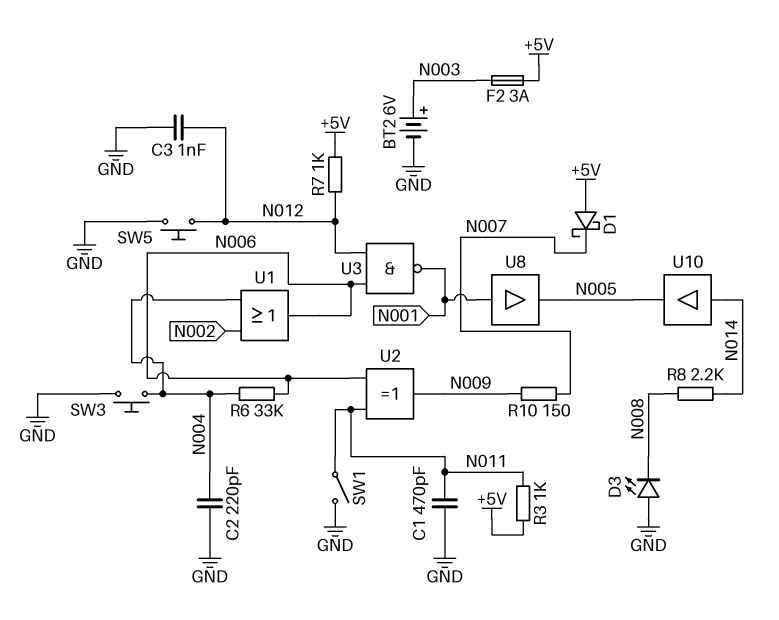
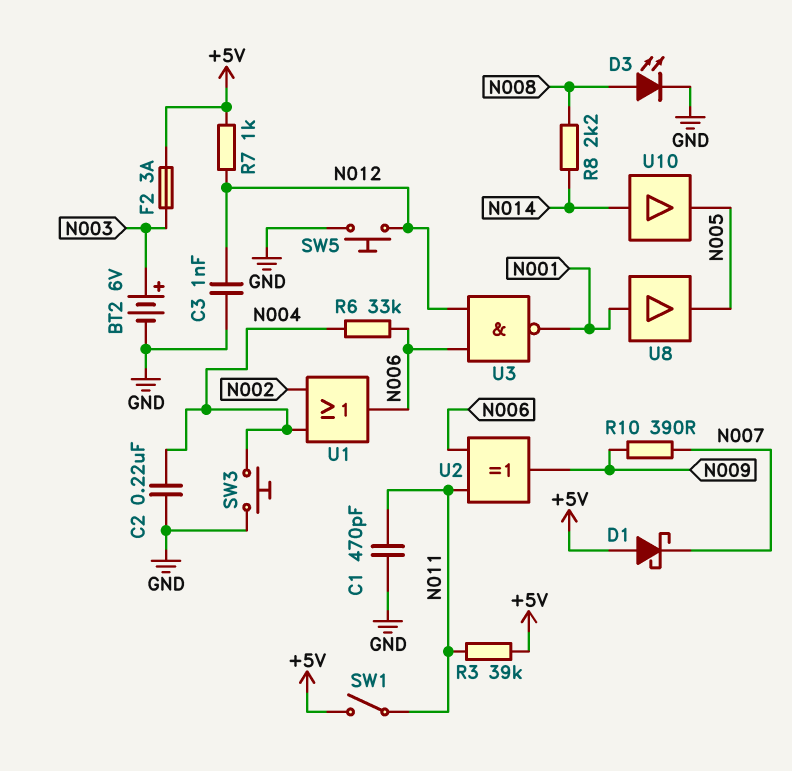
C2: 220pF (GND, N004) -> 220nF (GND, N004)
D3: LED (A GND, K N008) -> LED (A N008, K GND)
R3: 1k (+5V, N011) -> 39k (+5V, N011)
R10: 150 (N007, N009) -> 390 (N007, N009)
SW1: switch (GND, N011) -> switch (+5V, N011)

